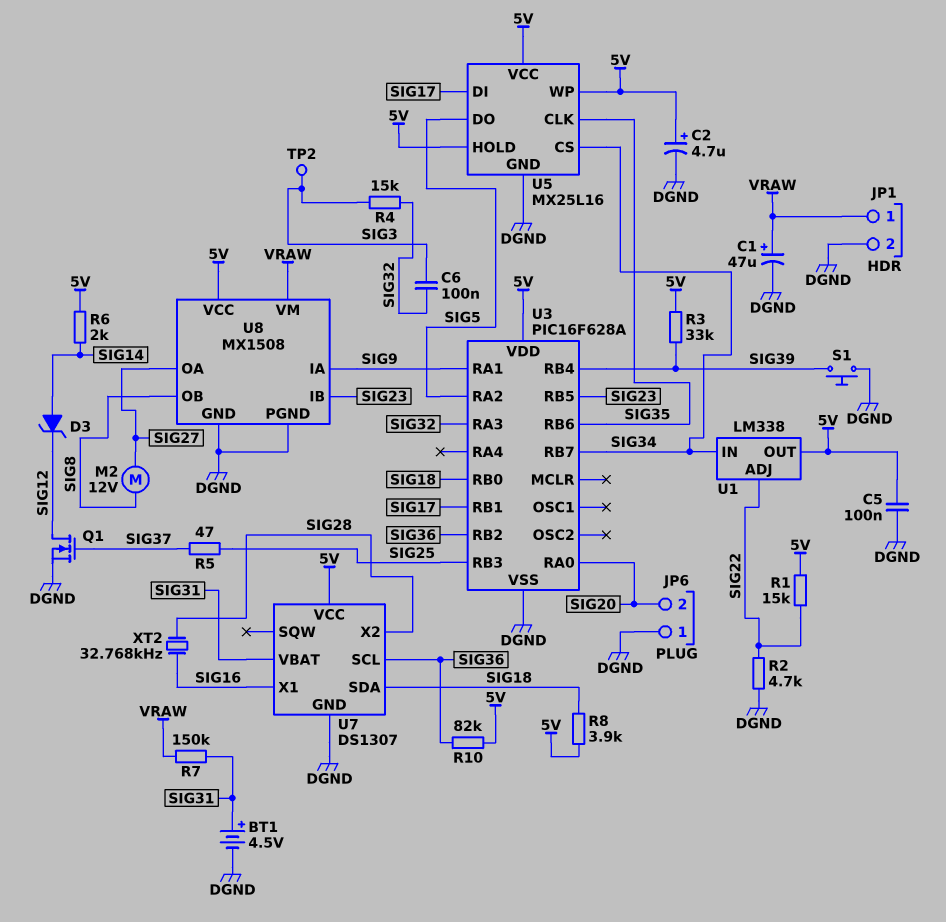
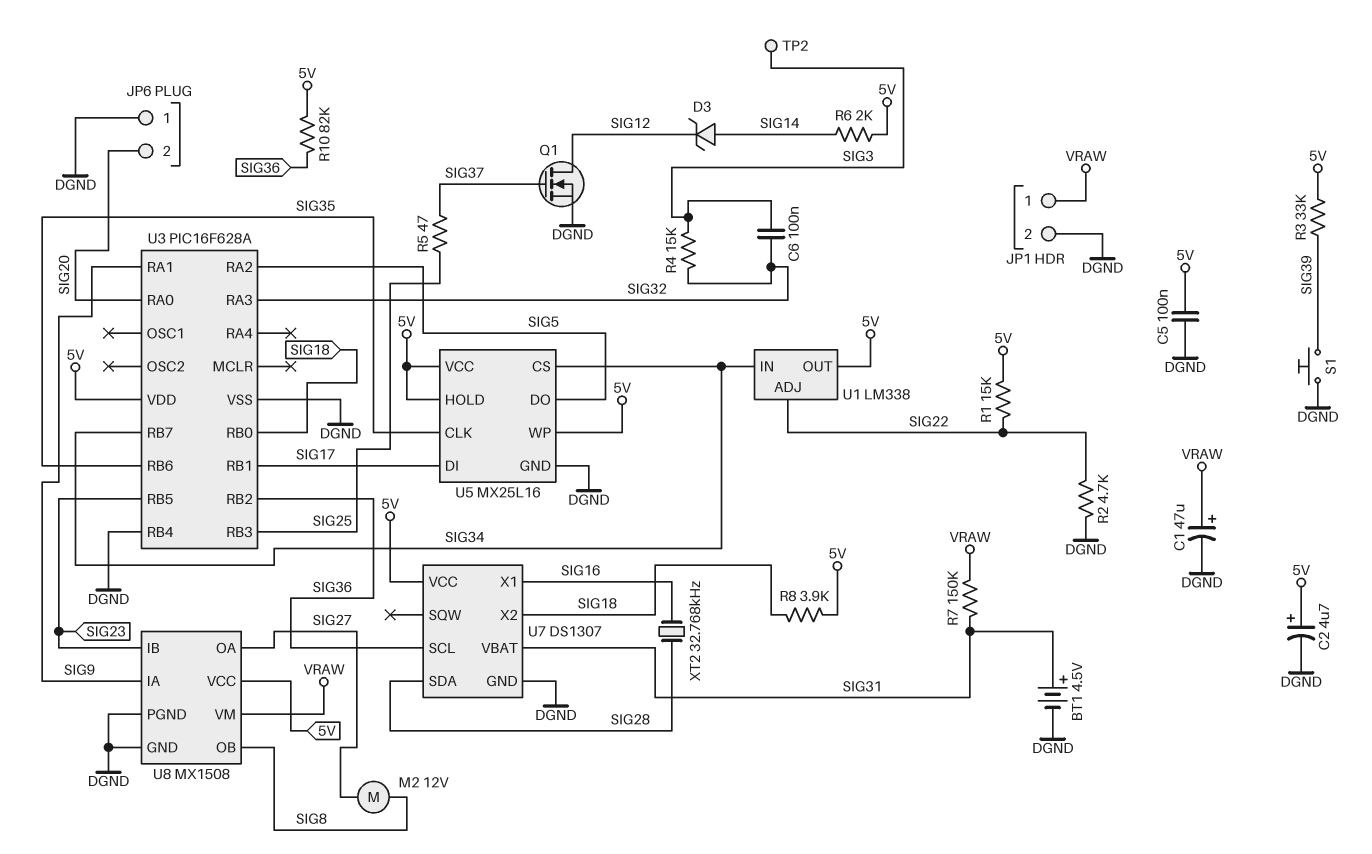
U3 pin RB4: SIG39 -> DGND
U7 pin SDA: SIG18 -> SIG28
U7 pin X2: SIG28 -> SIG18

